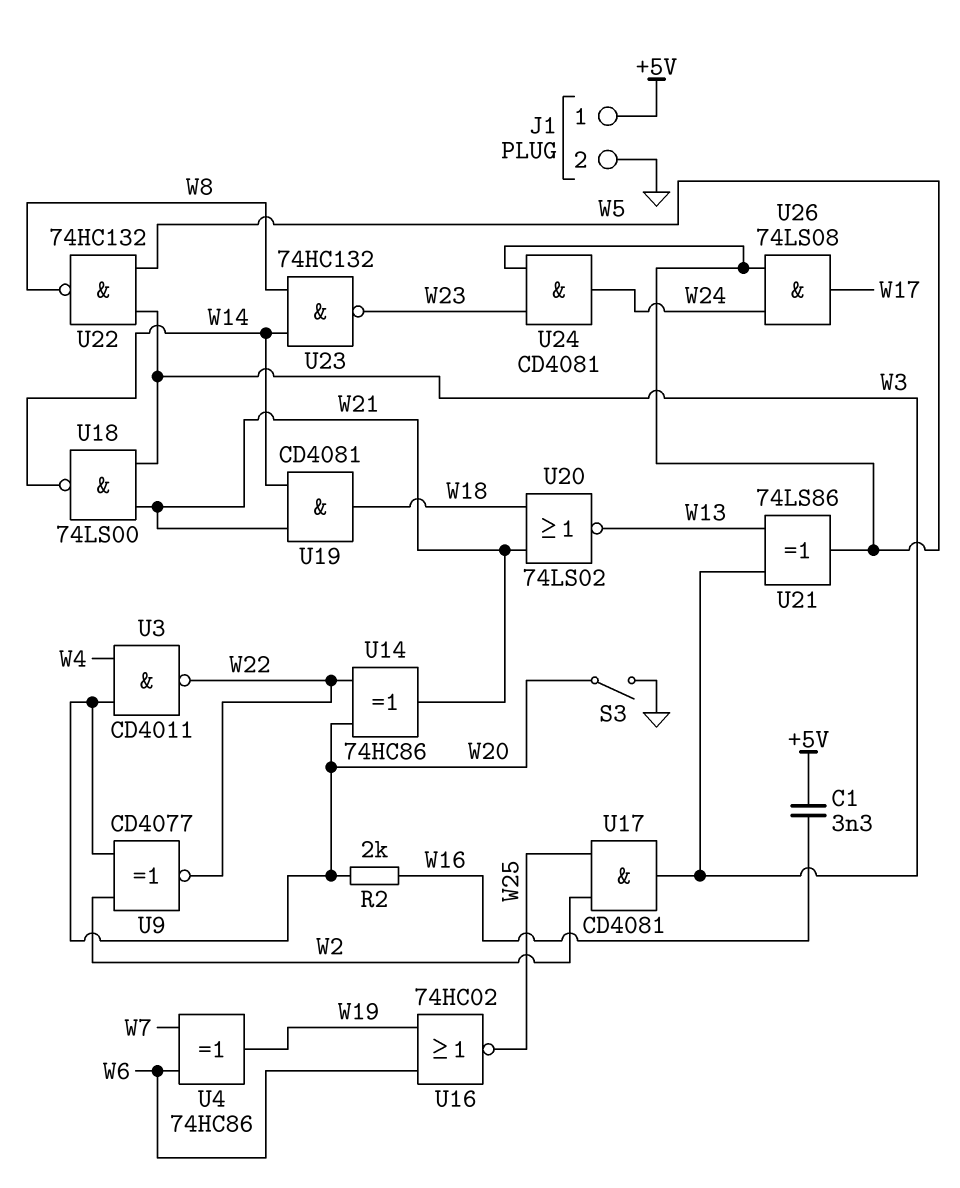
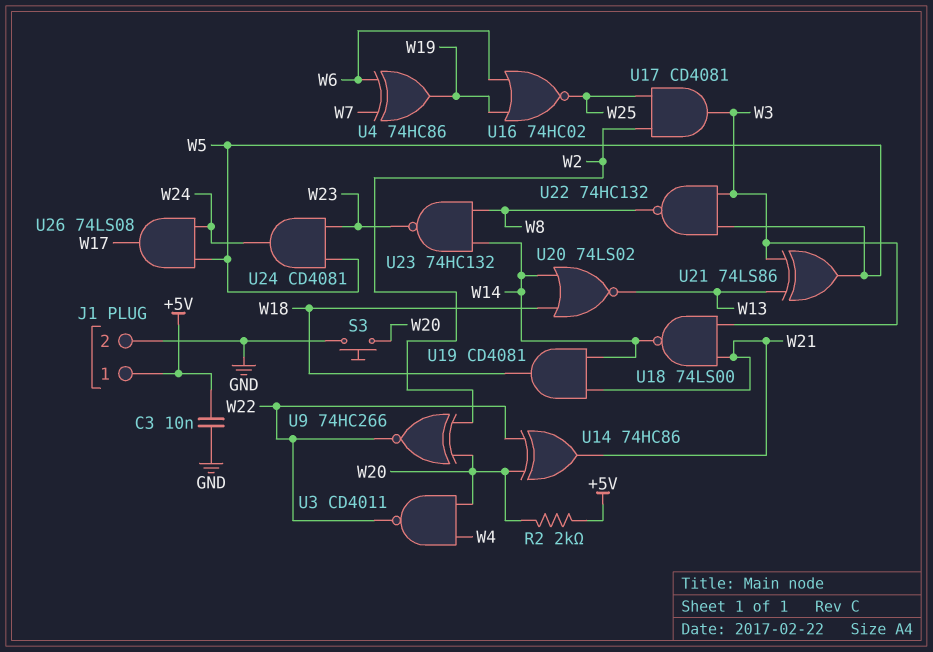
C1: 3.3nF (+5V, W16) -> none
C3: none -> 10nF (+5V, GND)
R2: 2k (W16, W20) -> 2k (+5V, W20)
S3: switch (GND, W20) -> button (GND, W20)
U9: XNOR CD4077 (in W2, in W20, out W22) -> XNOR 74HC266 (in W2, in W20, out W22)
U20: NOR 74LS02 (in W18, in W21, out W13) -> NOR 74LS02 (in W14, in W18, out W13)

